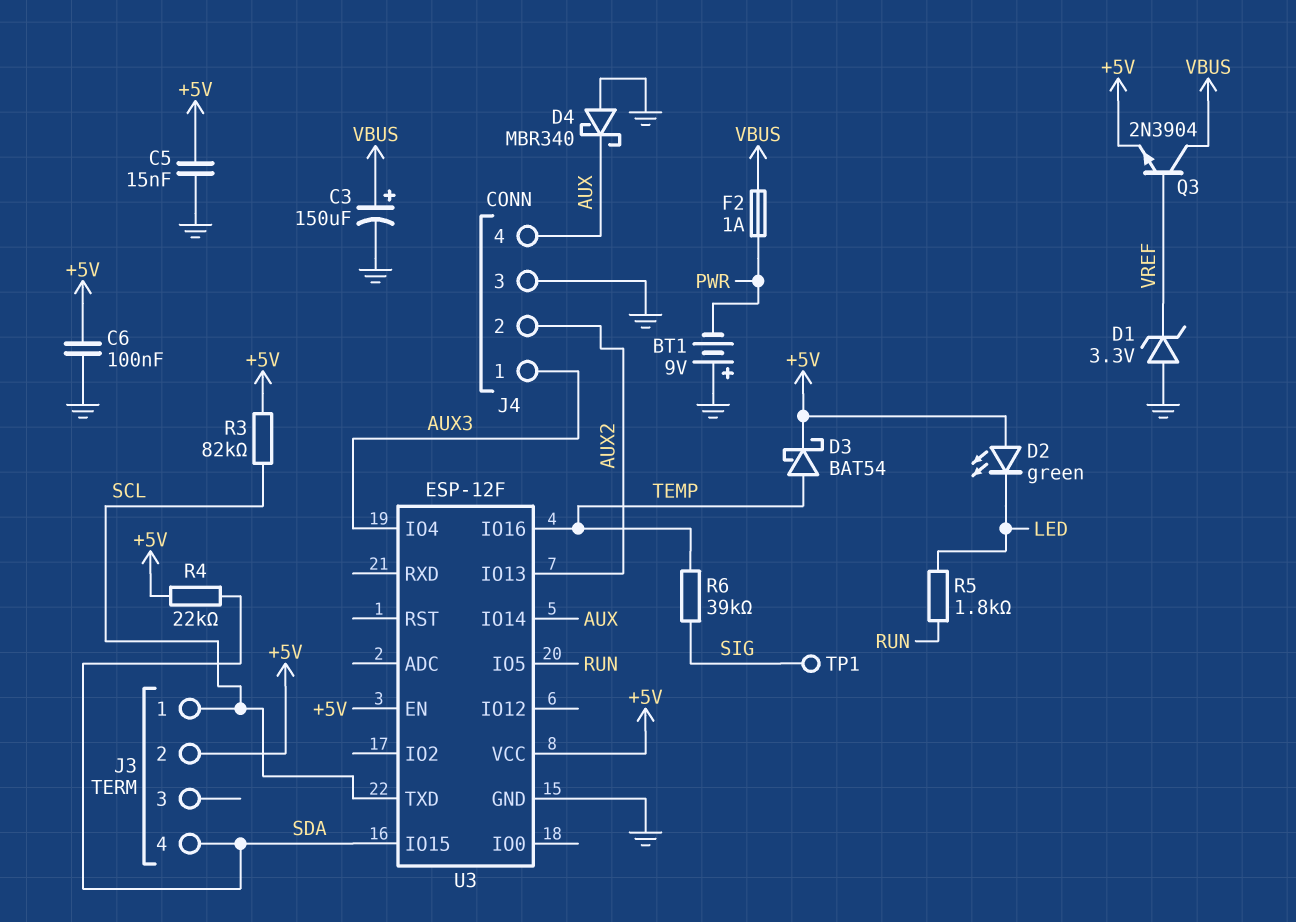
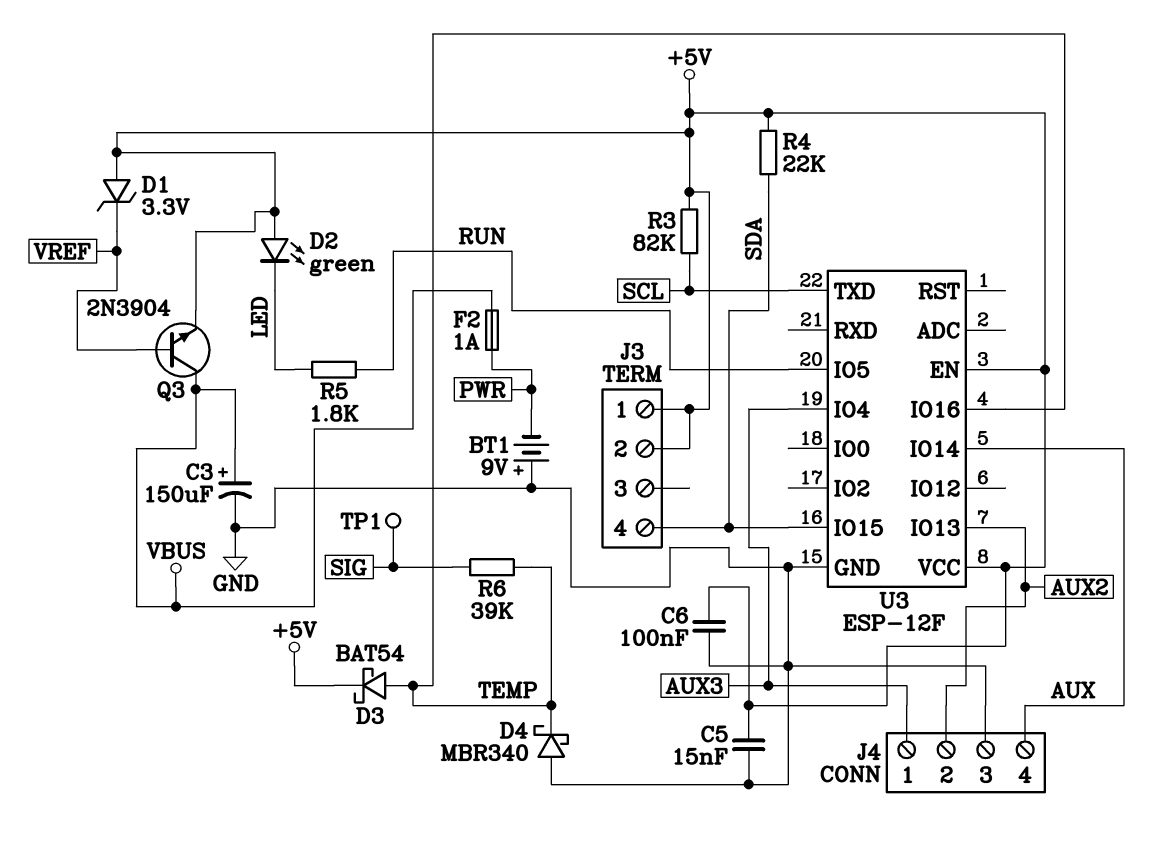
D1: zener 3.3V (A GND, K VREF) -> zener 3.3V (A +5V, K VREF)
D4: schottky MBR340 (A GND, K AUX) -> schottky MBR340 (A GND, K TEMP)
J3 pin 1: SCL -> +5V

